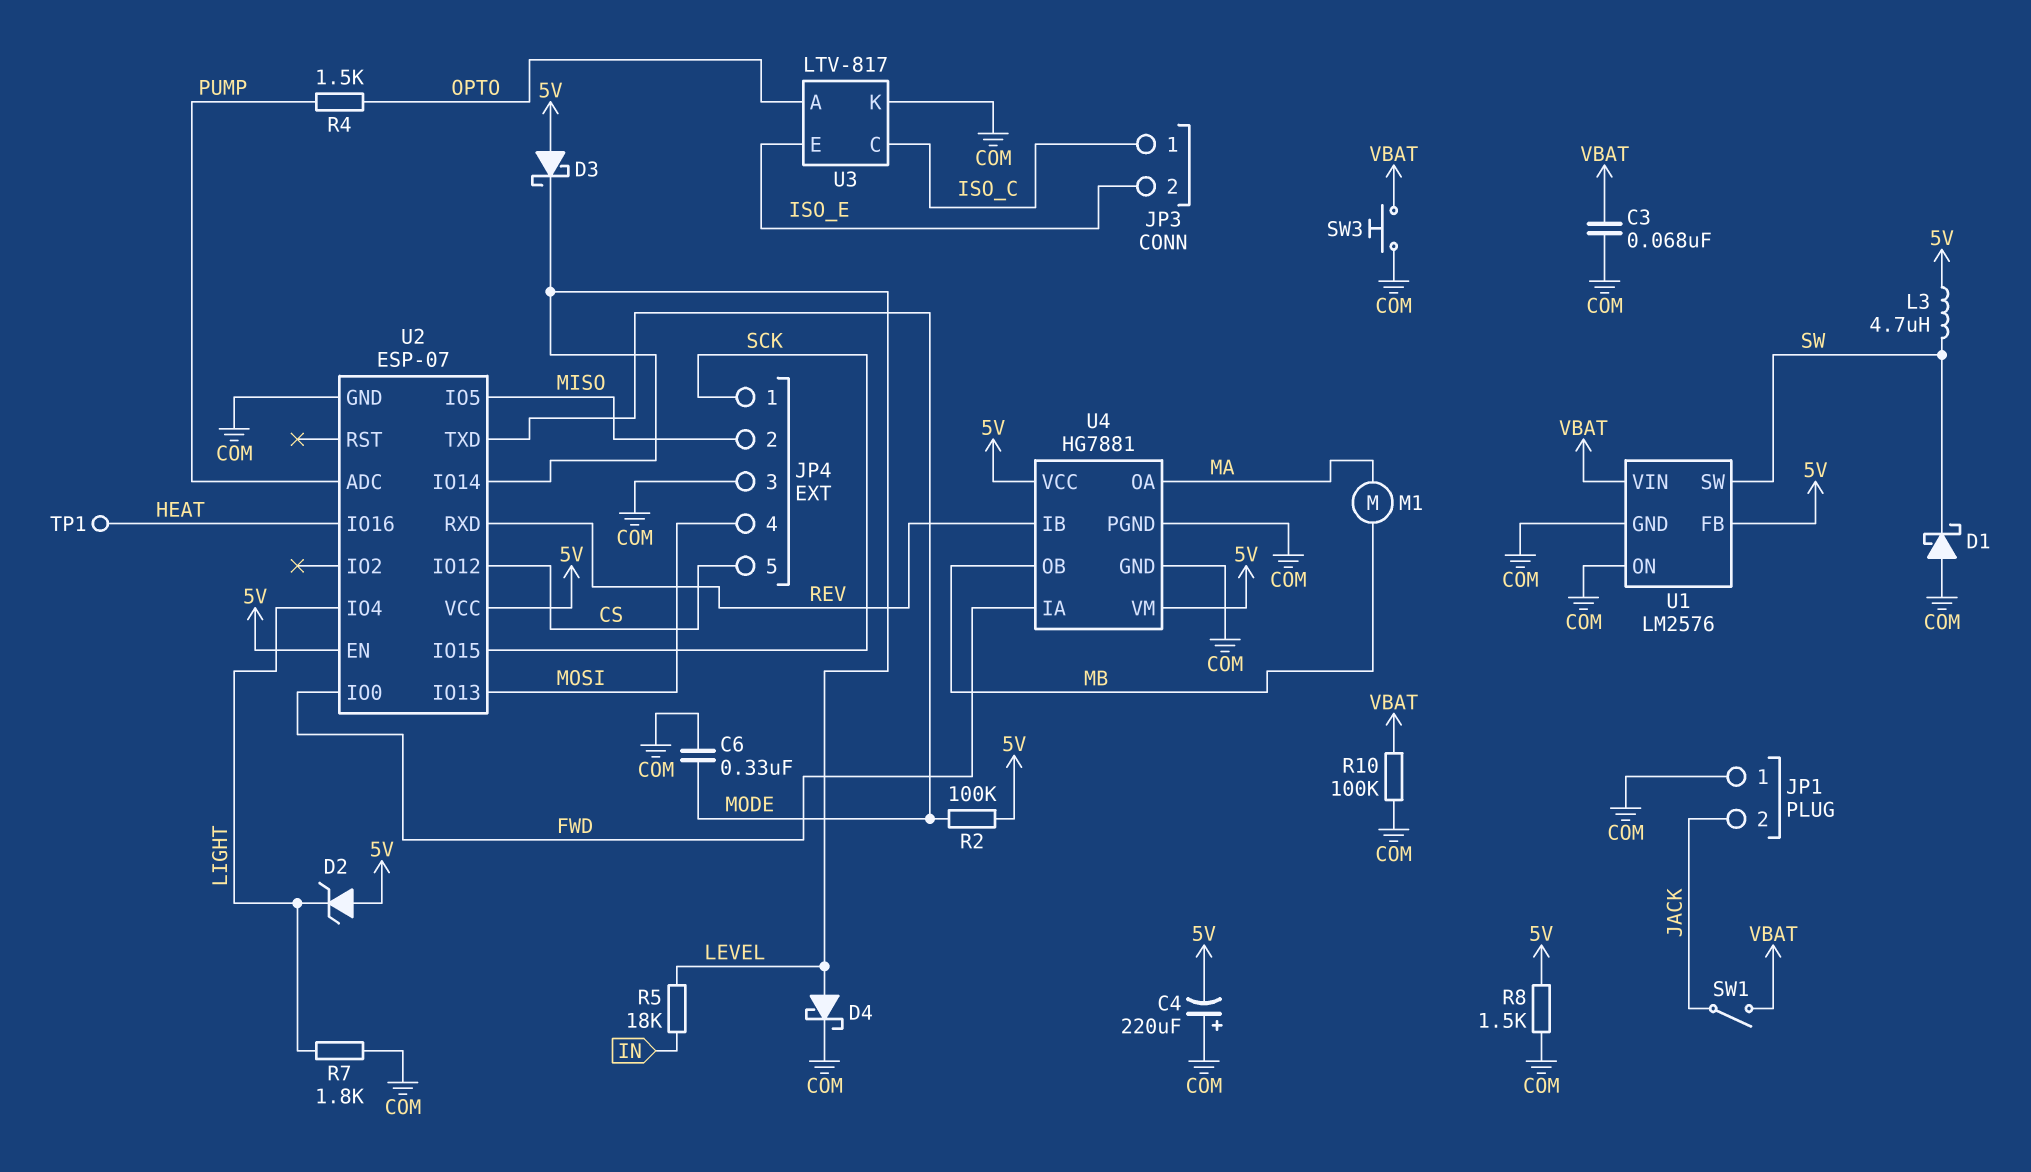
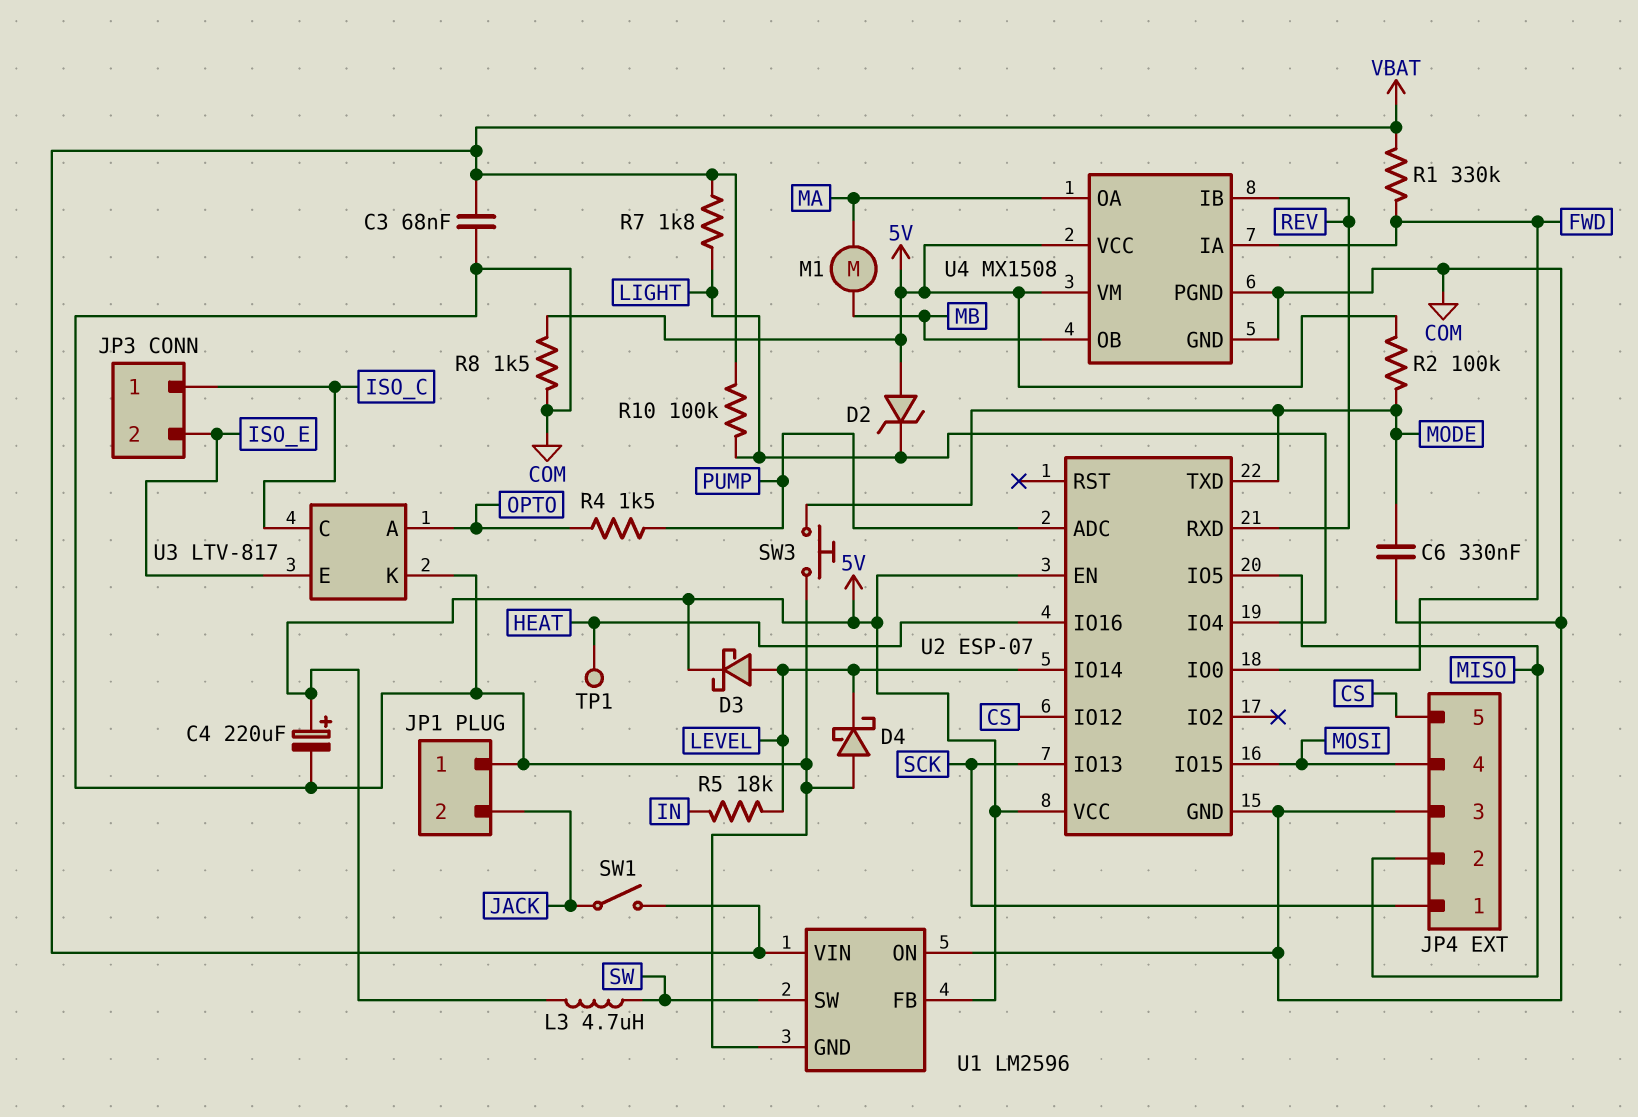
C4: 220uF (plus COM, minus 5V) -> 220uF (plus 5V, minus COM)
D1: schottky (A COM, K SW) -> none
D3: schottky (A 5V, K LEVEL) -> schottky (A LEVEL, K 5V)
D4: schottky (A LEVEL, K COM) -> schottky (A COM, K LEVEL)
R1: none -> 330k (FWD, VBAT)
R7: 1.8k (COM, LIGHT) -> 1.8k (LIGHT, VBAT)
R10: 100k (COM, VBAT) -> 100k (LIGHT, VBAT)
SW3: button (COM, VBAT) -> button (COM, MODE)
U1: LM2576 -> LM2596
U2 pin IO13: MOSI -> SCK
U2 pin IO15: SCK -> MOSI
U4: HG7881 -> MX1508

